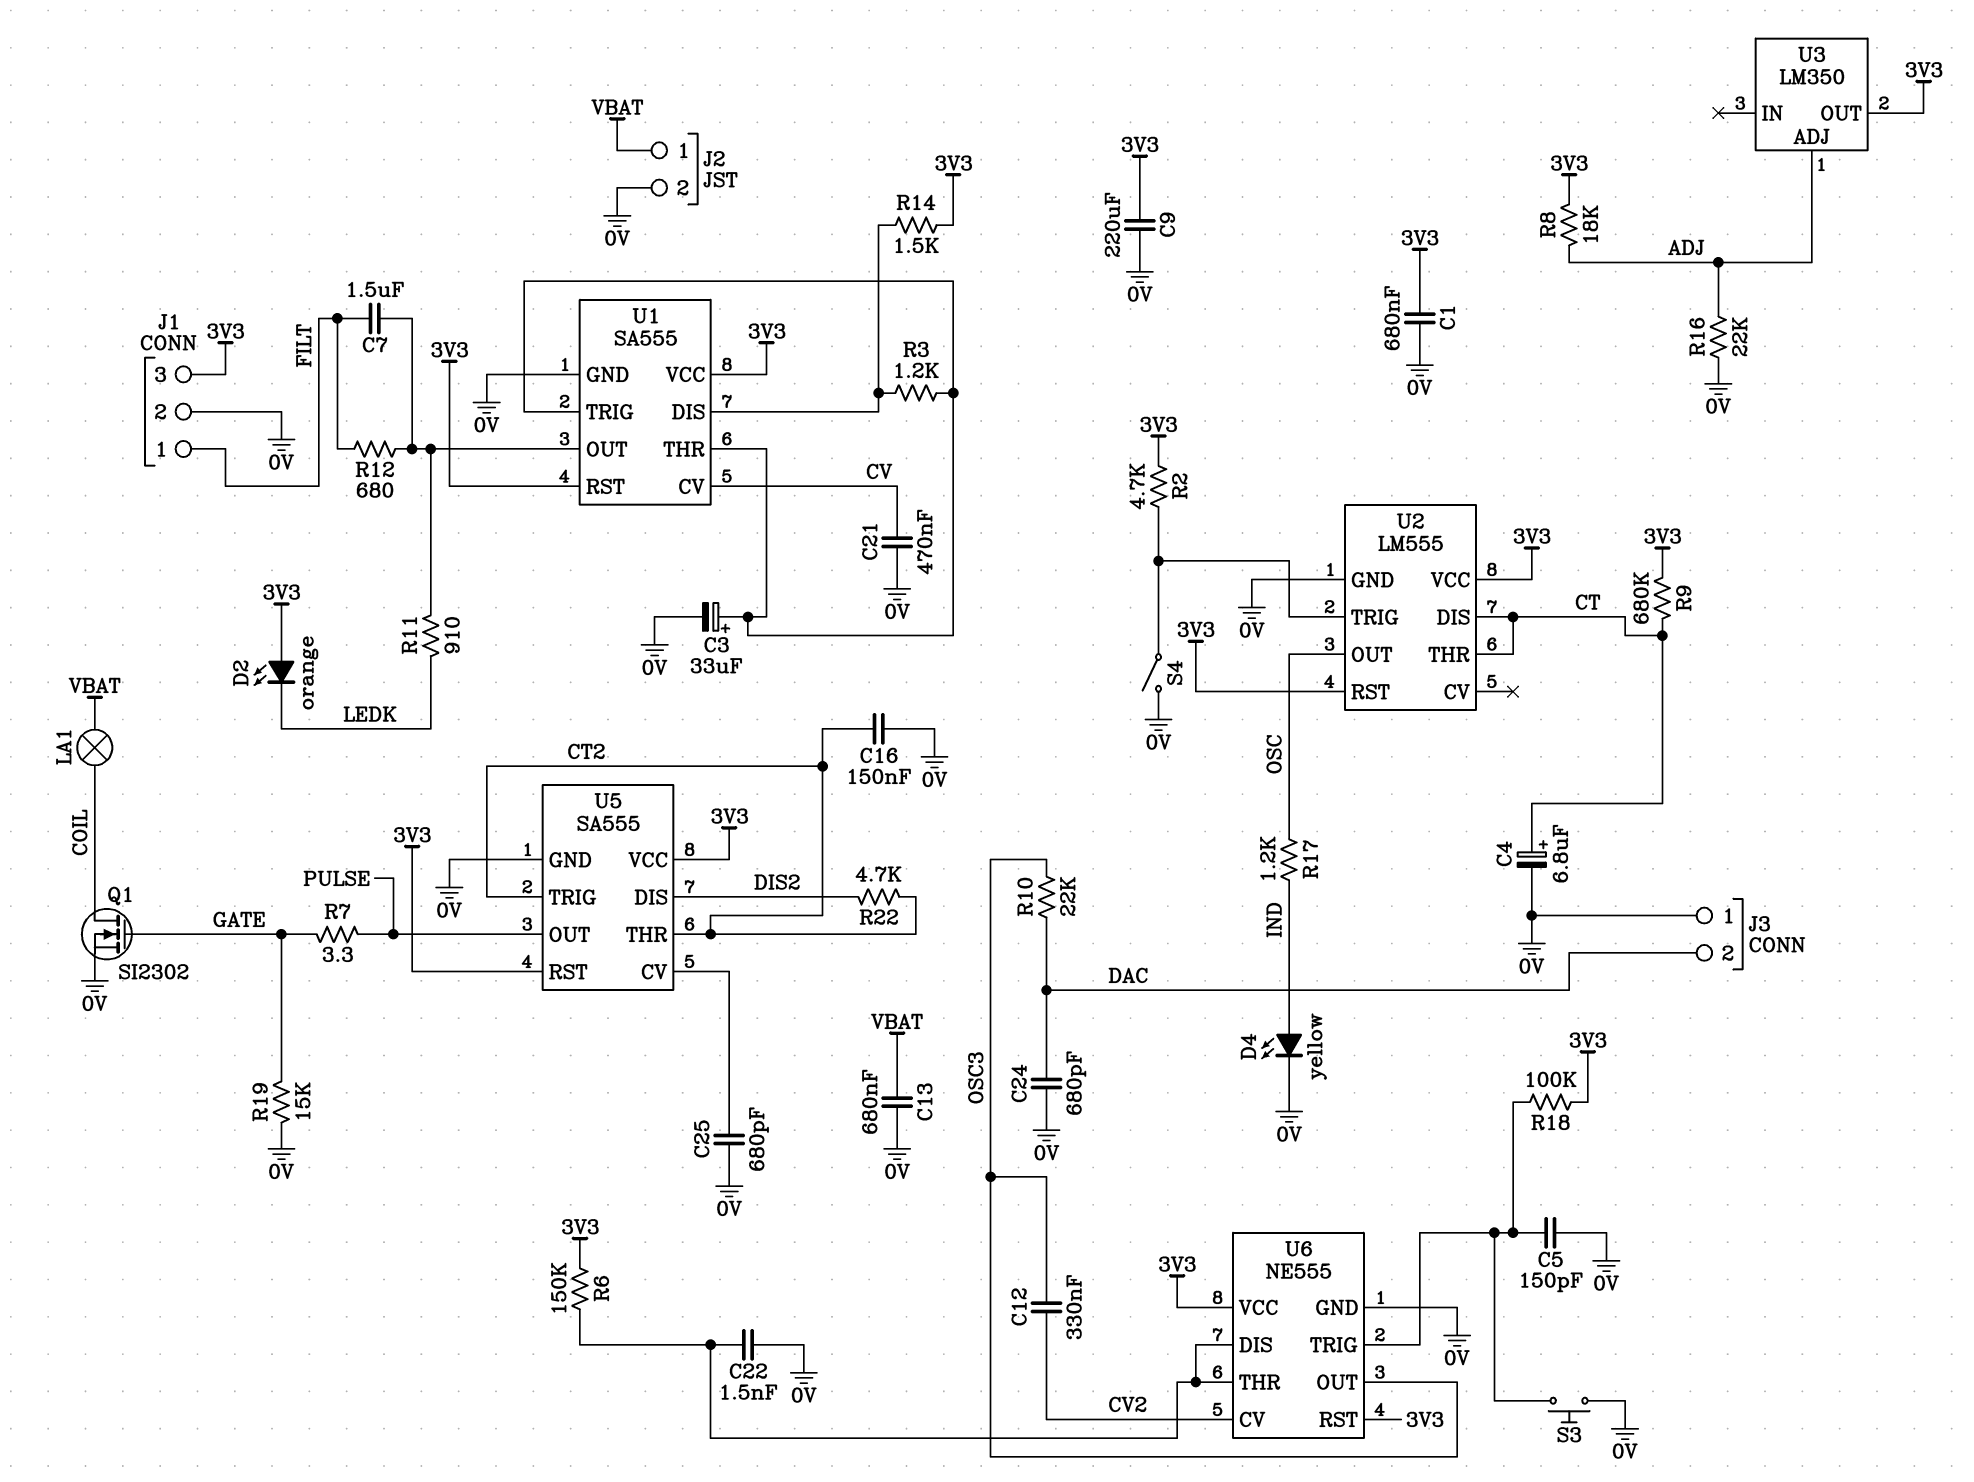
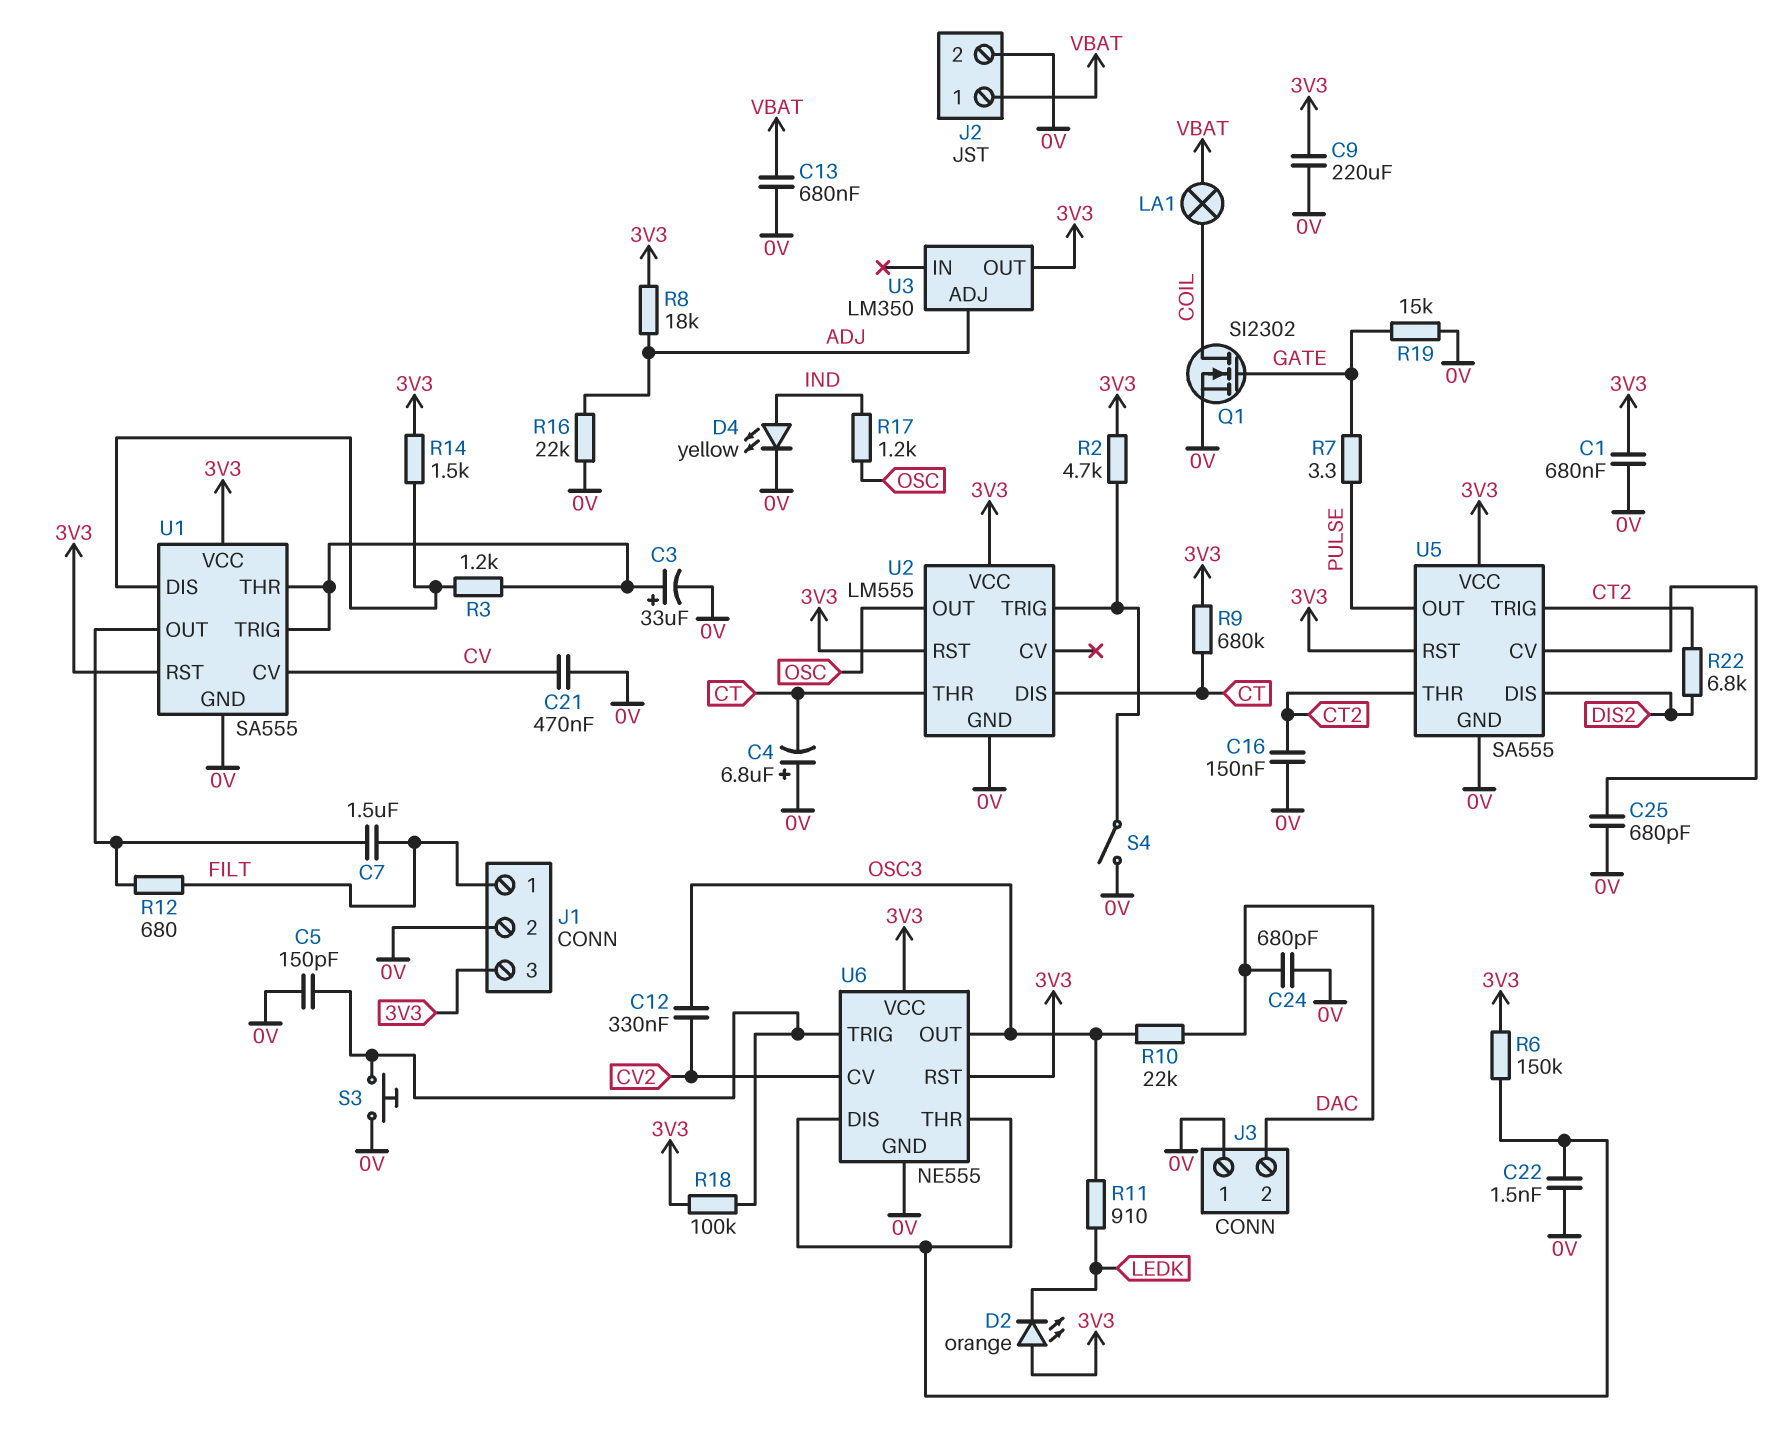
C4: 6.8uF (plus CT, minus 0V) -> 6.8uF (plus 0V, minus CT)
R11: 910 (LEDK, U1/OUT) -> 910 (LEDK, OSC3)
R22: 4.7k (CT2, DIS2) -> 6.8k (CT2, DIS2)

